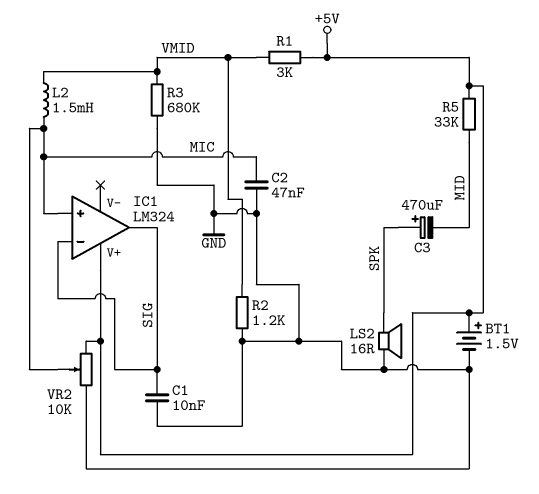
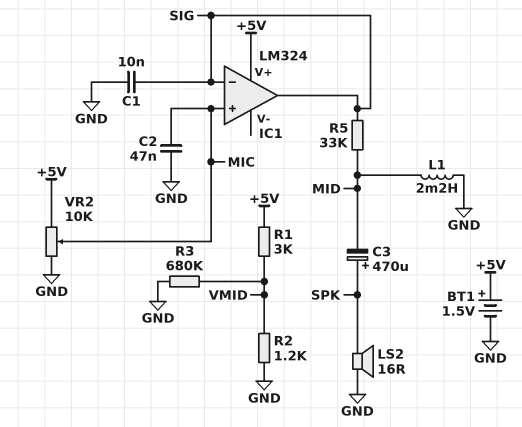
L1: none -> 2.2mH (GND, MID)
L2: 1.5mH (MIC, VMID) -> none
R5: 33k (+5V, MID) -> 33k (MID, SIG)

